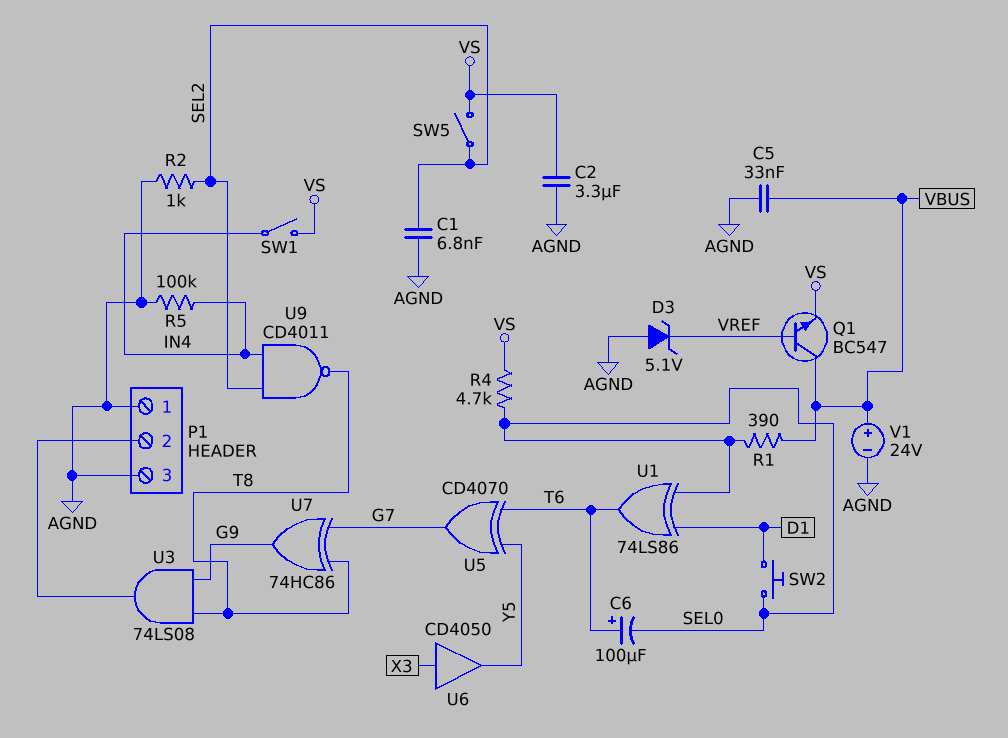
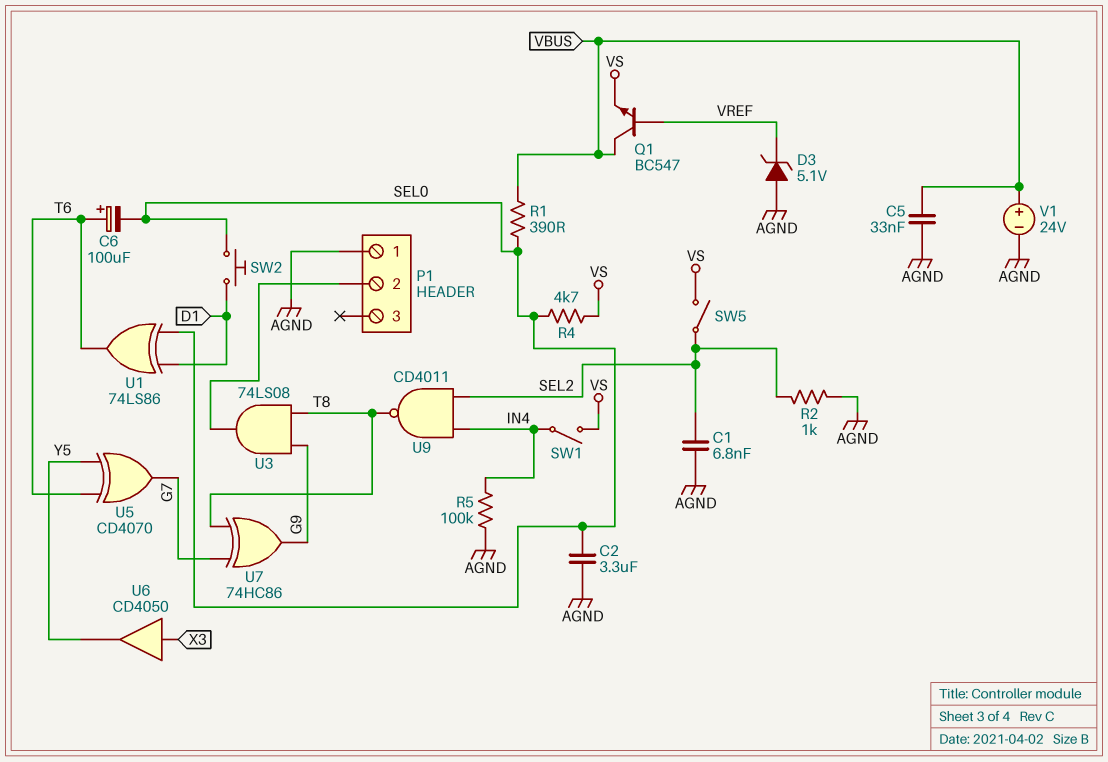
C2: 3.3uF (AGND, VS) -> 3.3uF (AGND, SEL0)
P1 pin 3: AGND -> none

